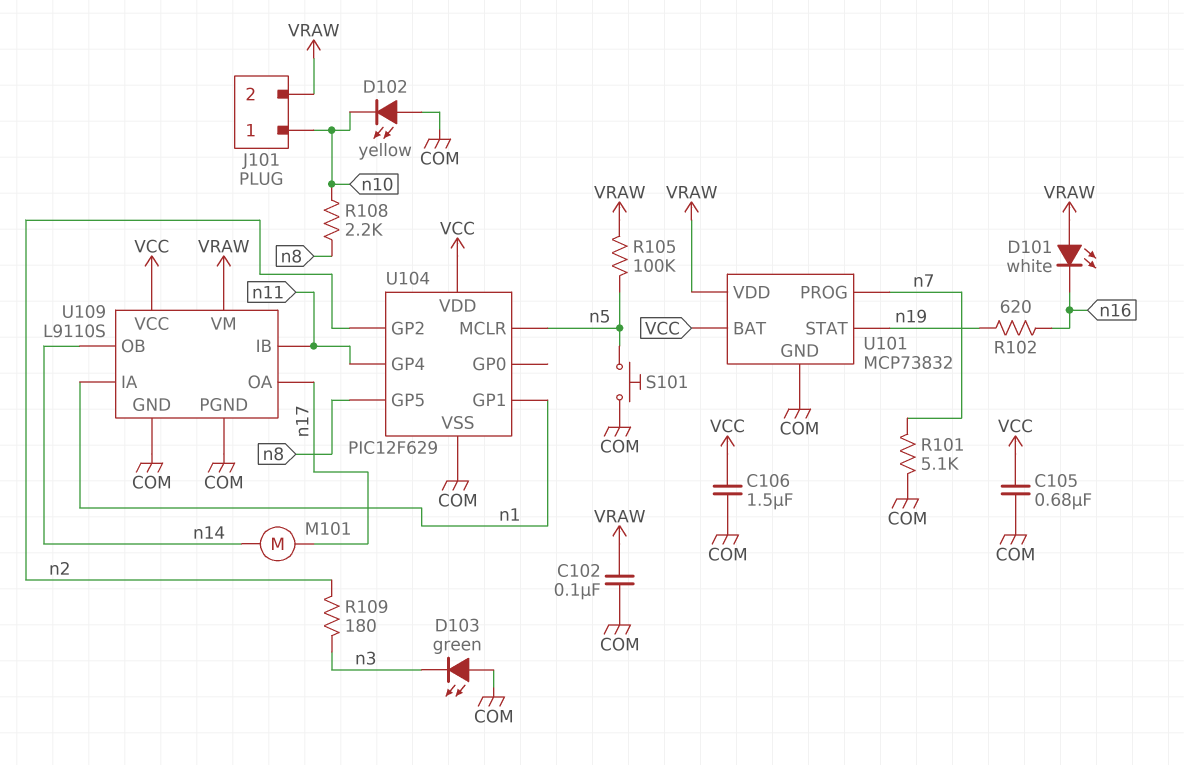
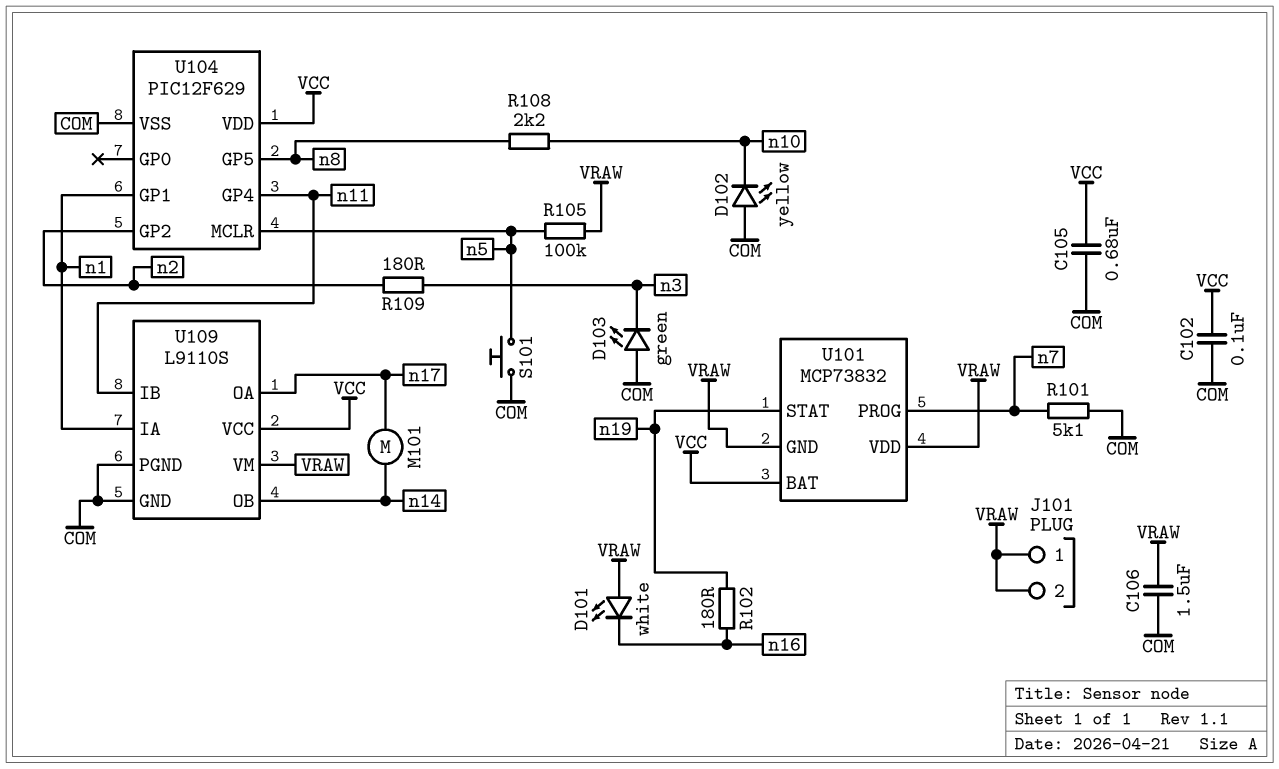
C102: 100nF (COM, VRAW) -> 100nF (COM, VCC)
C106: 1.5uF (COM, VCC) -> 1.5uF (COM, VRAW)
J101 pin 1: n10 -> VRAW
R102: 620 (n16, n19) -> 180 (n16, n19)
U101 pin GND: COM -> VRAW

